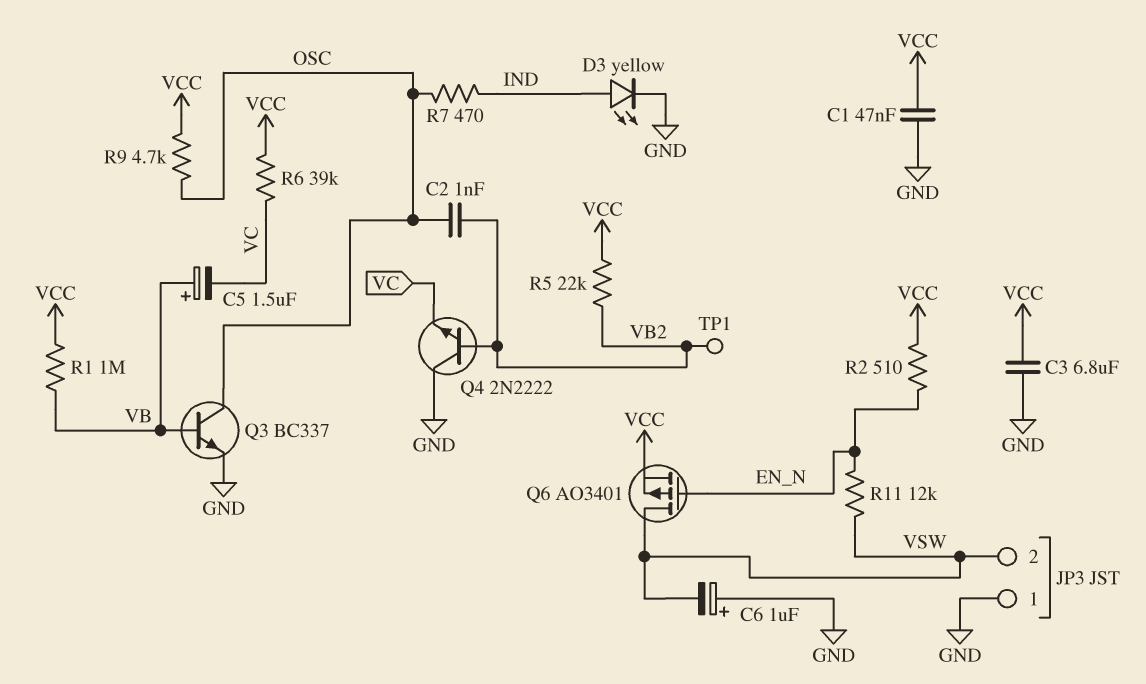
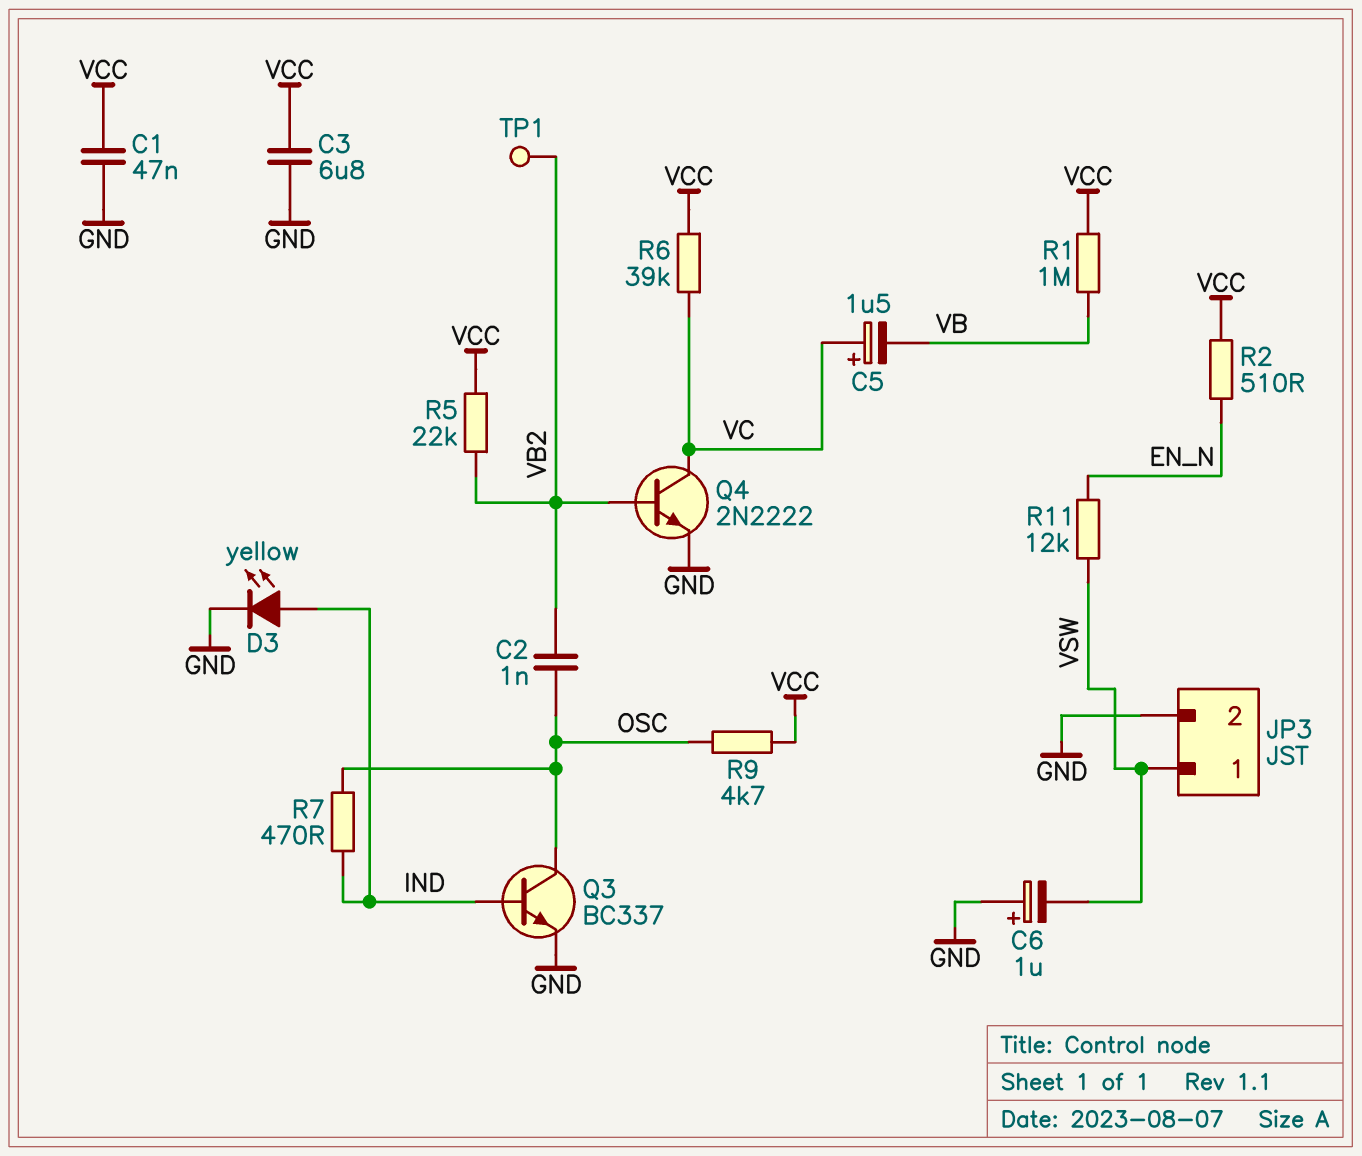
C5: 1.5uF (plus VB, minus VC) -> 1.5uF (plus VC, minus VB)
JP3 pin 1: GND -> VSW
JP3 pin 2: VSW -> GND
Q3: NPN BC337 (B VB, C OSC, E GND) -> NPN BC337 (B IND, C OSC, E GND)
Q4: NPN 2N2222 (B VB2, C GND, E VC) -> NPN 2N2222 (B VB2, C VC, E GND)
Q6: PMOS AO3401 (G EN_N, D VSW, S VCC) -> none

